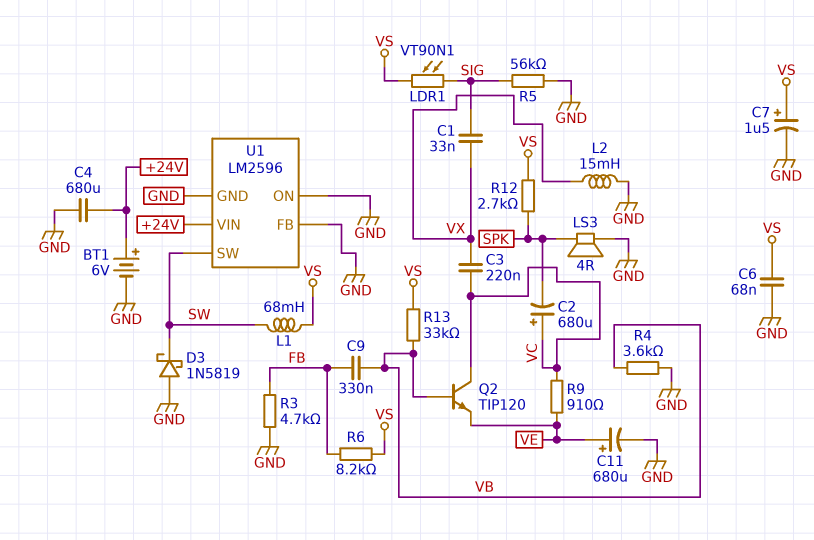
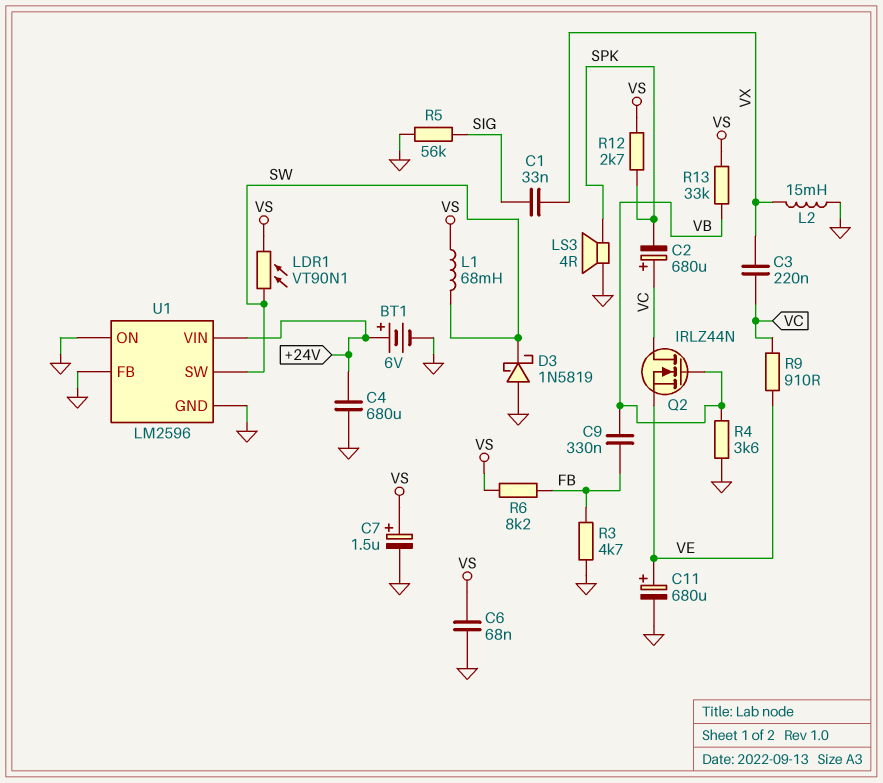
LDR1: VT90N1 (SIG, VS) -> VT90N1 (SW, VS)
Q2: NPN TIP120 (B VB, C VC, E VE) -> NMOS IRLZ44N (G VB, D VC, S VE)

